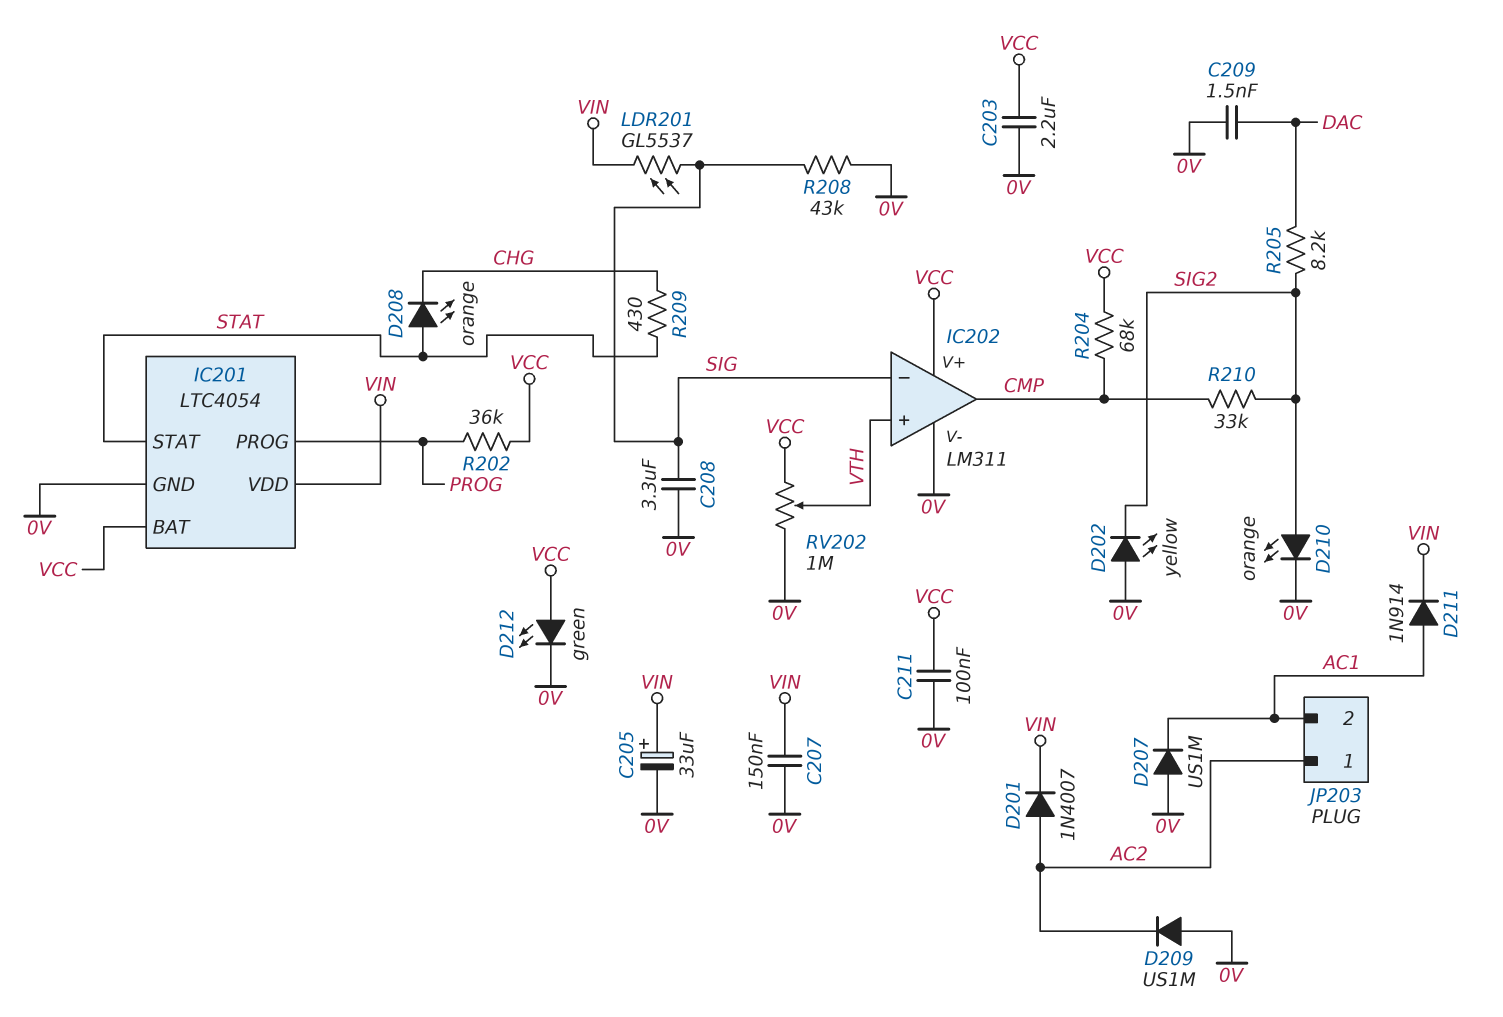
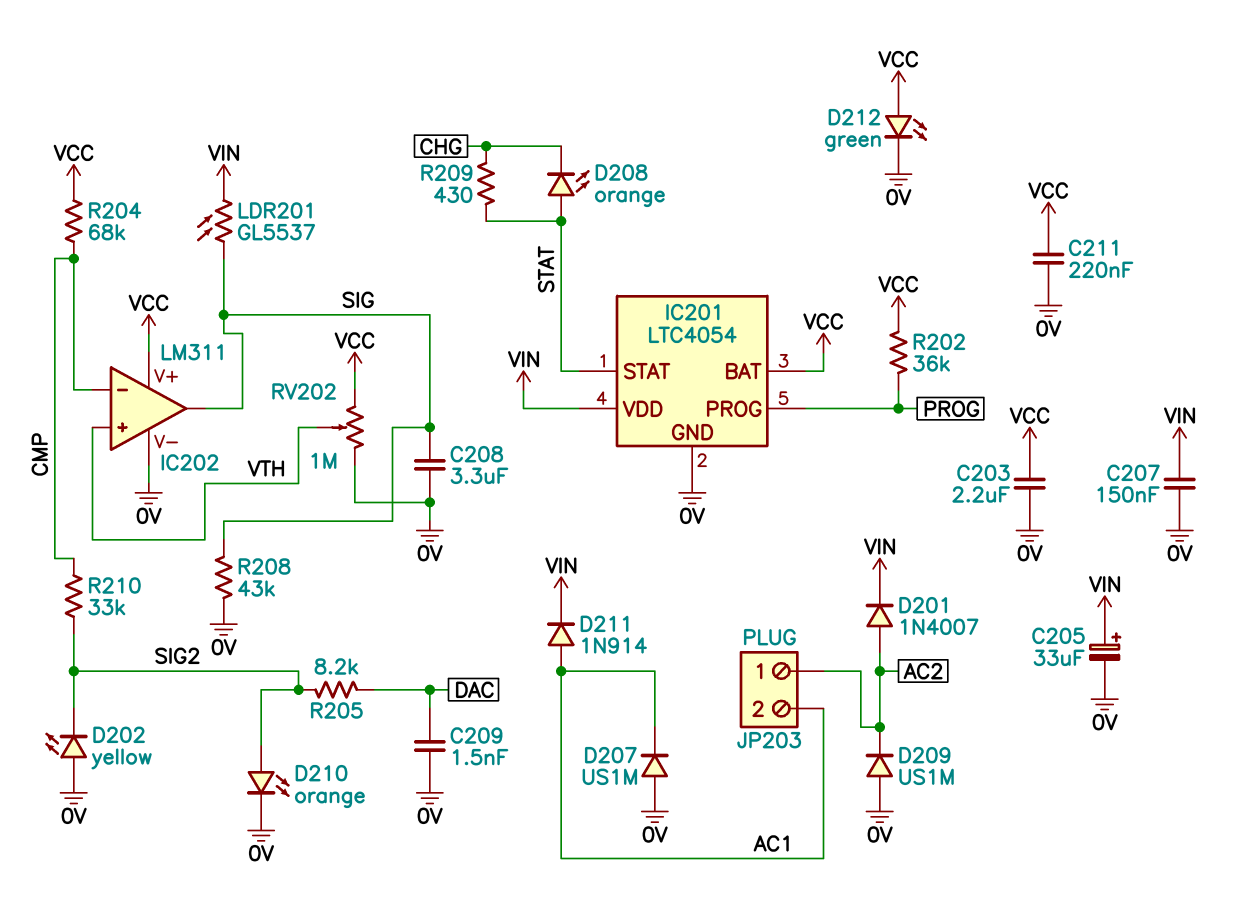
C211: 100nF (0V, VCC) -> 220nF (0V, VCC)
IC202 pin in-: SIG -> CMP
IC202 pin out: CMP -> SIG

